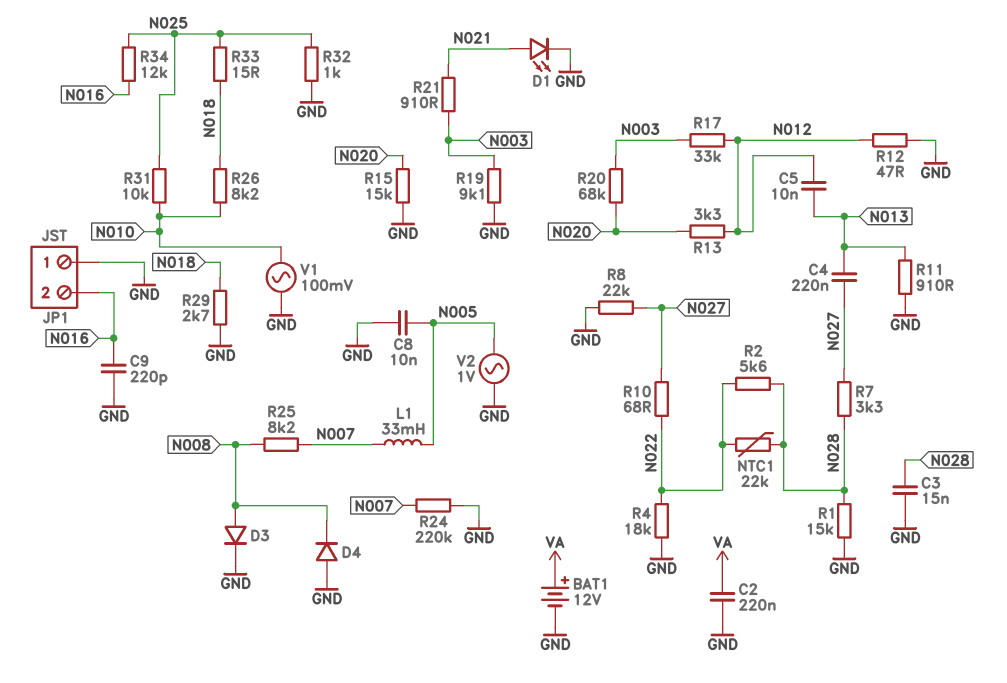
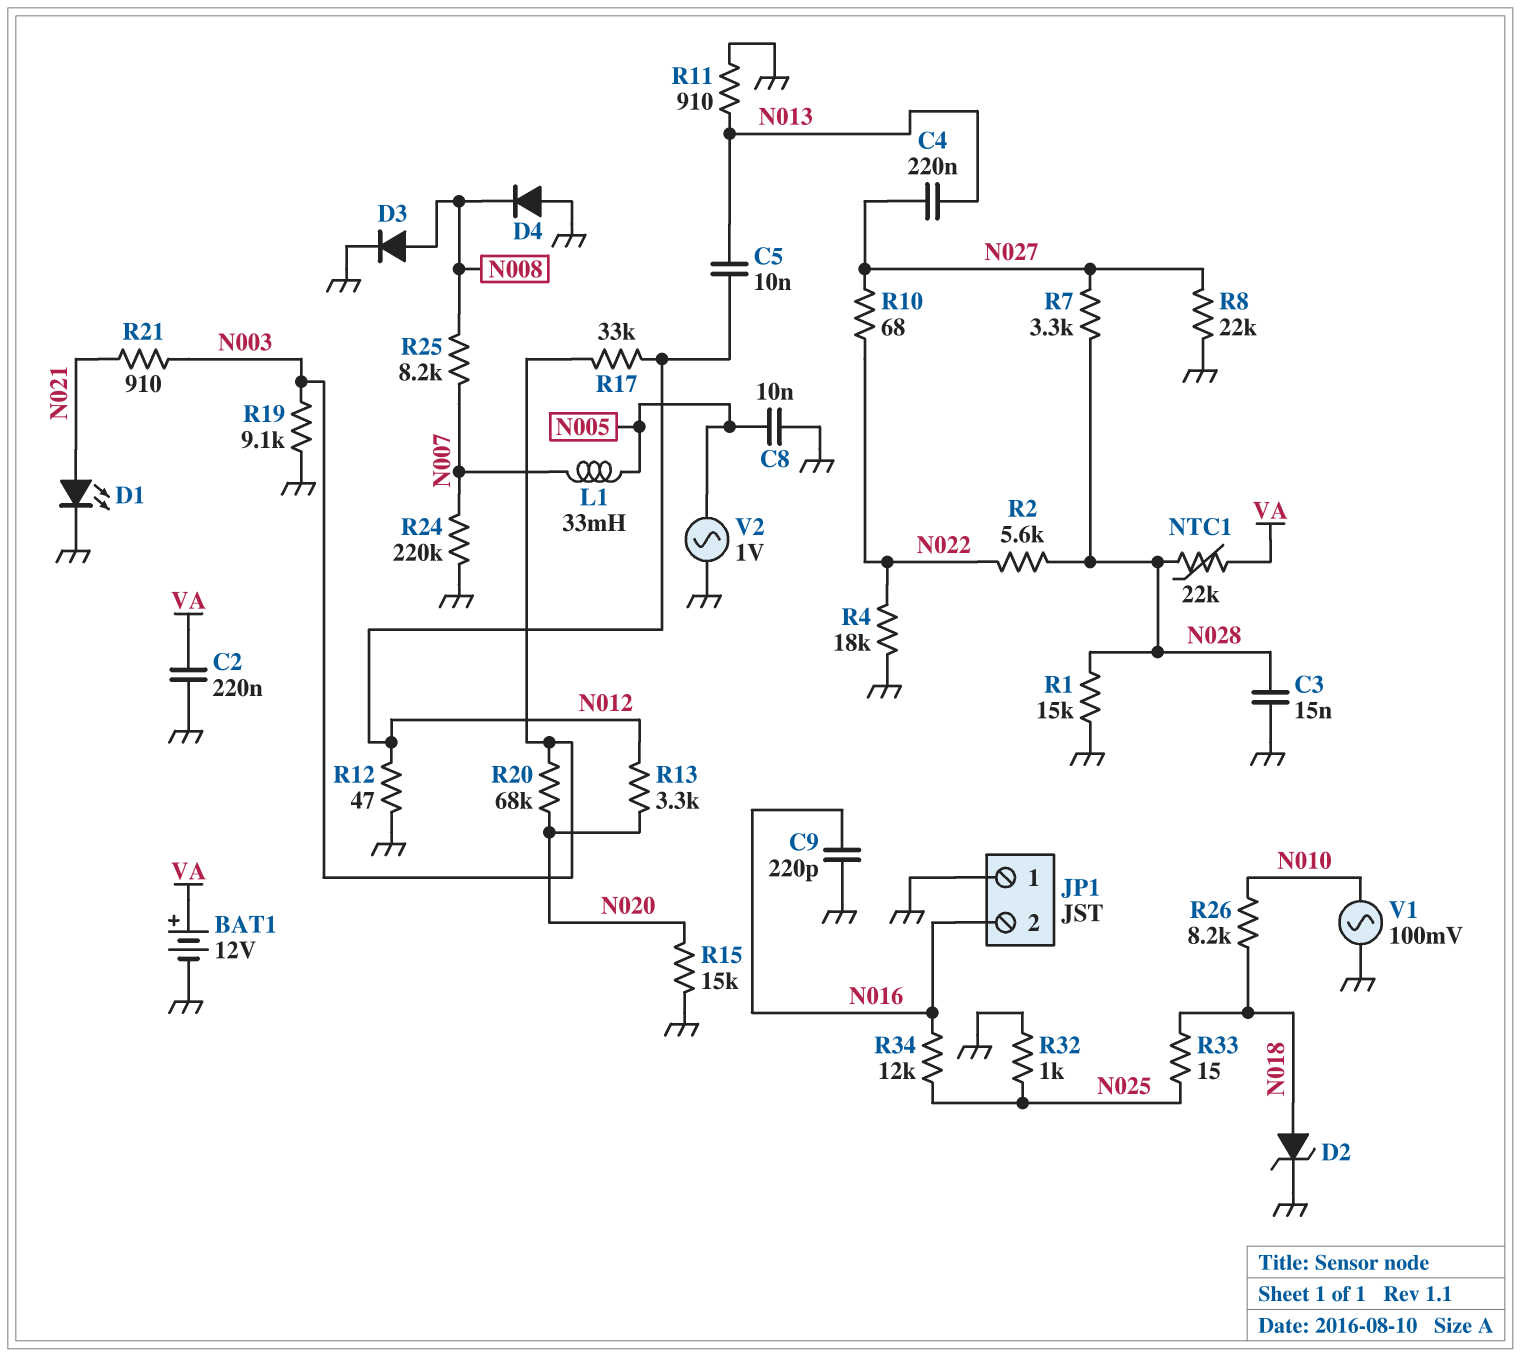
D2: none -> zener (A N018, K GND)
NTC1: 22k (N022, N028) -> 22k (N028, VA)
R29: 2.7k (GND, N018) -> none
R31: 10k (N010, N025) -> none

